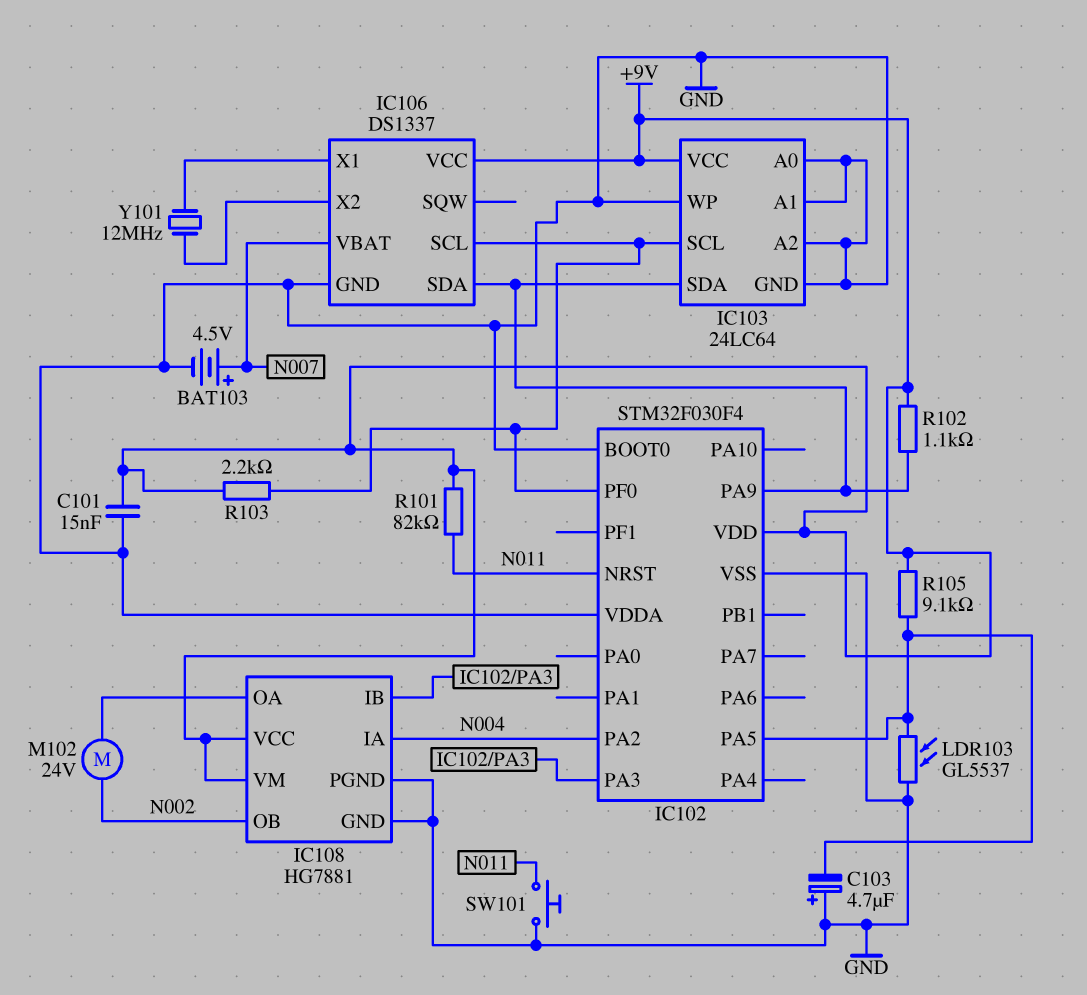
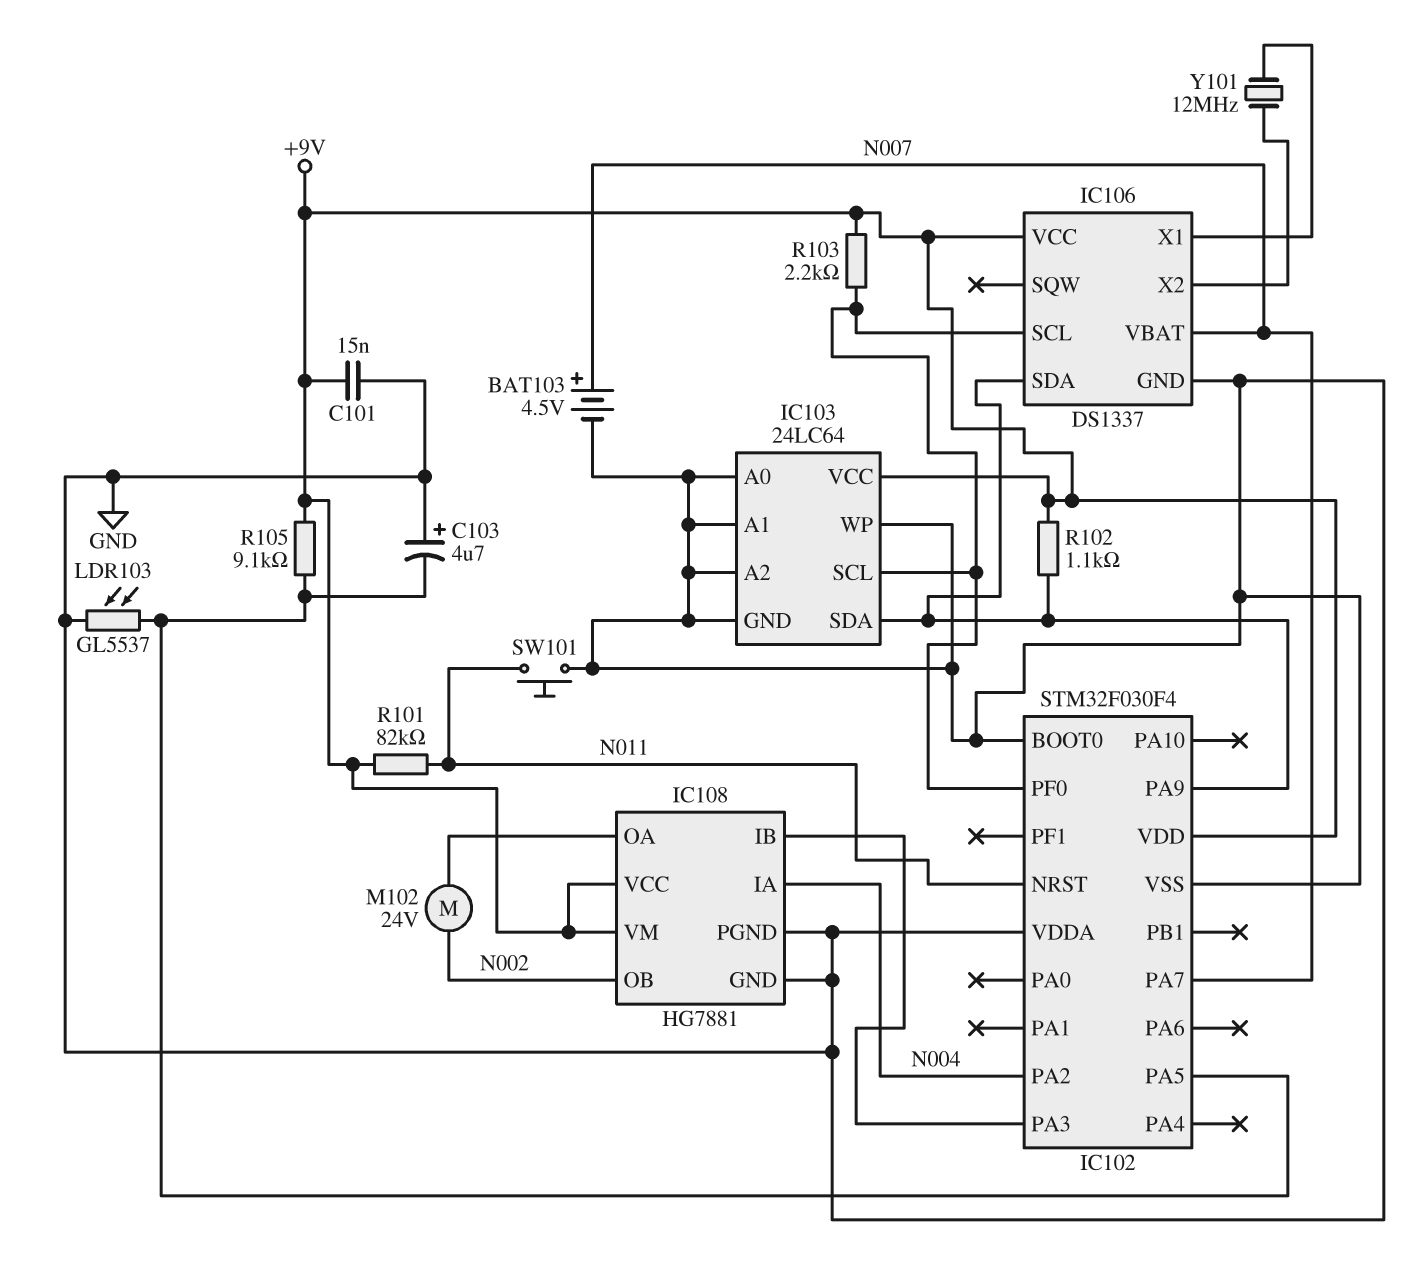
IC102 pin PA7: none -> N007

